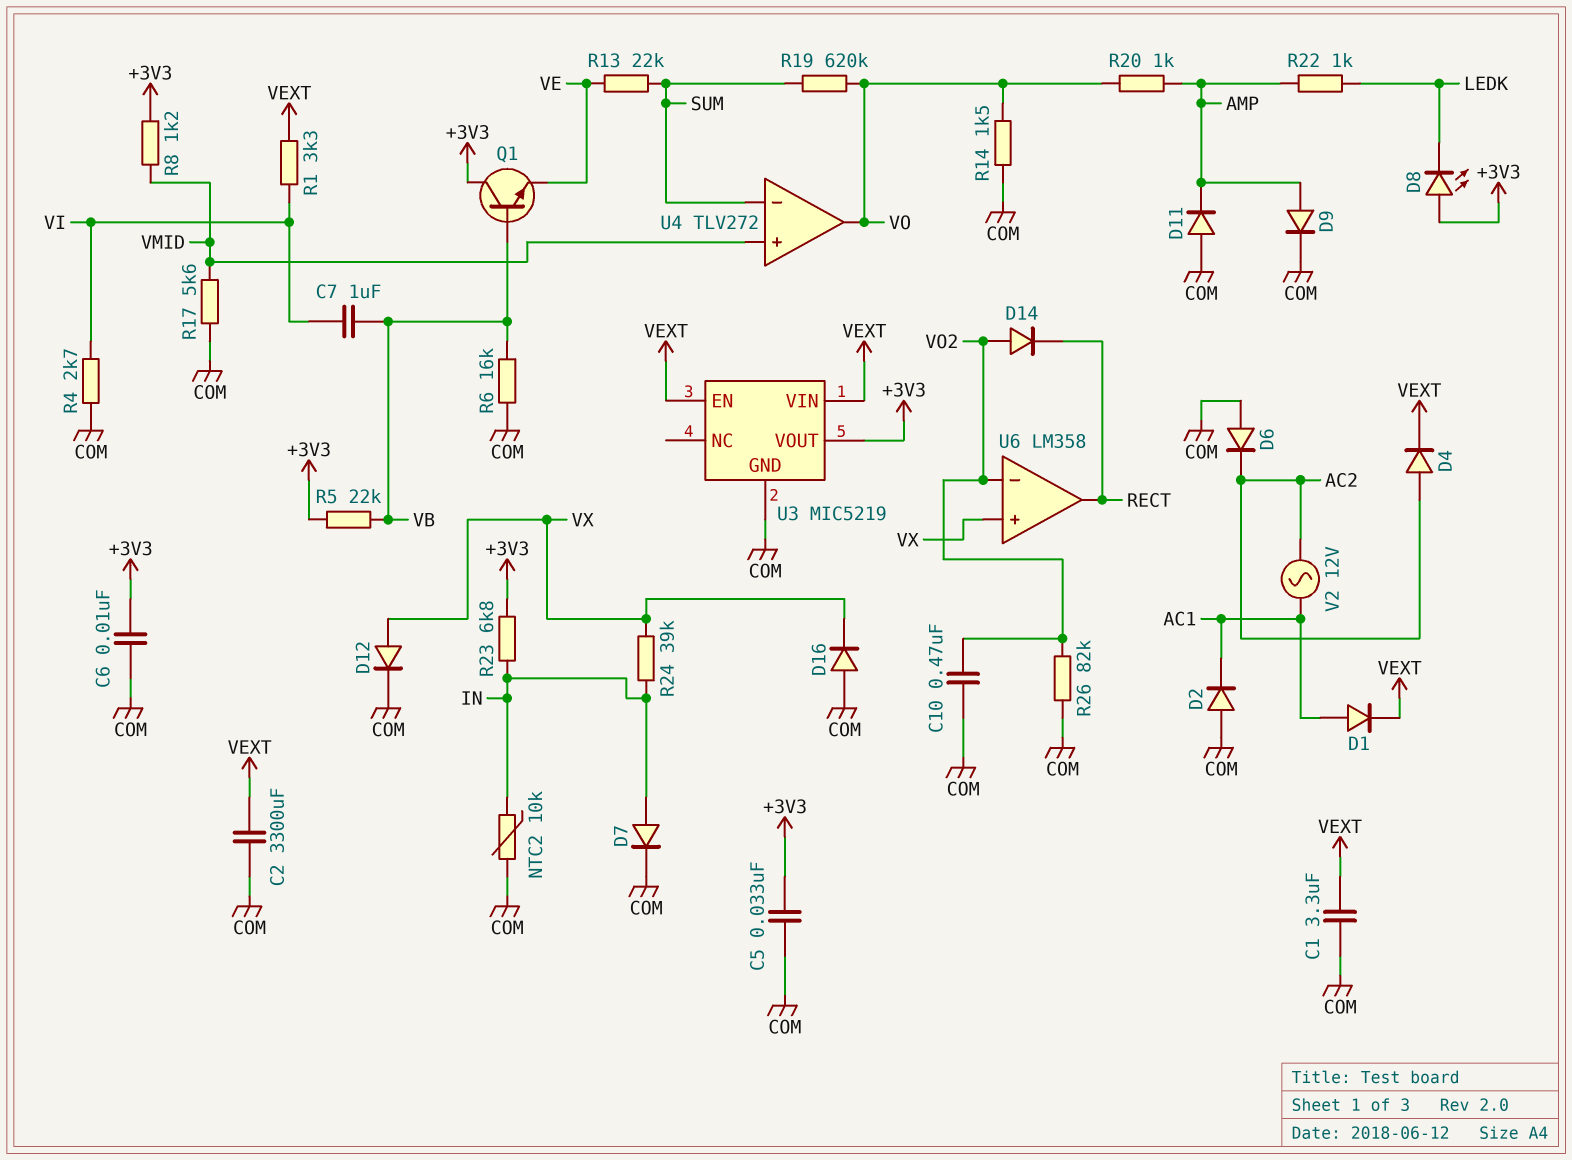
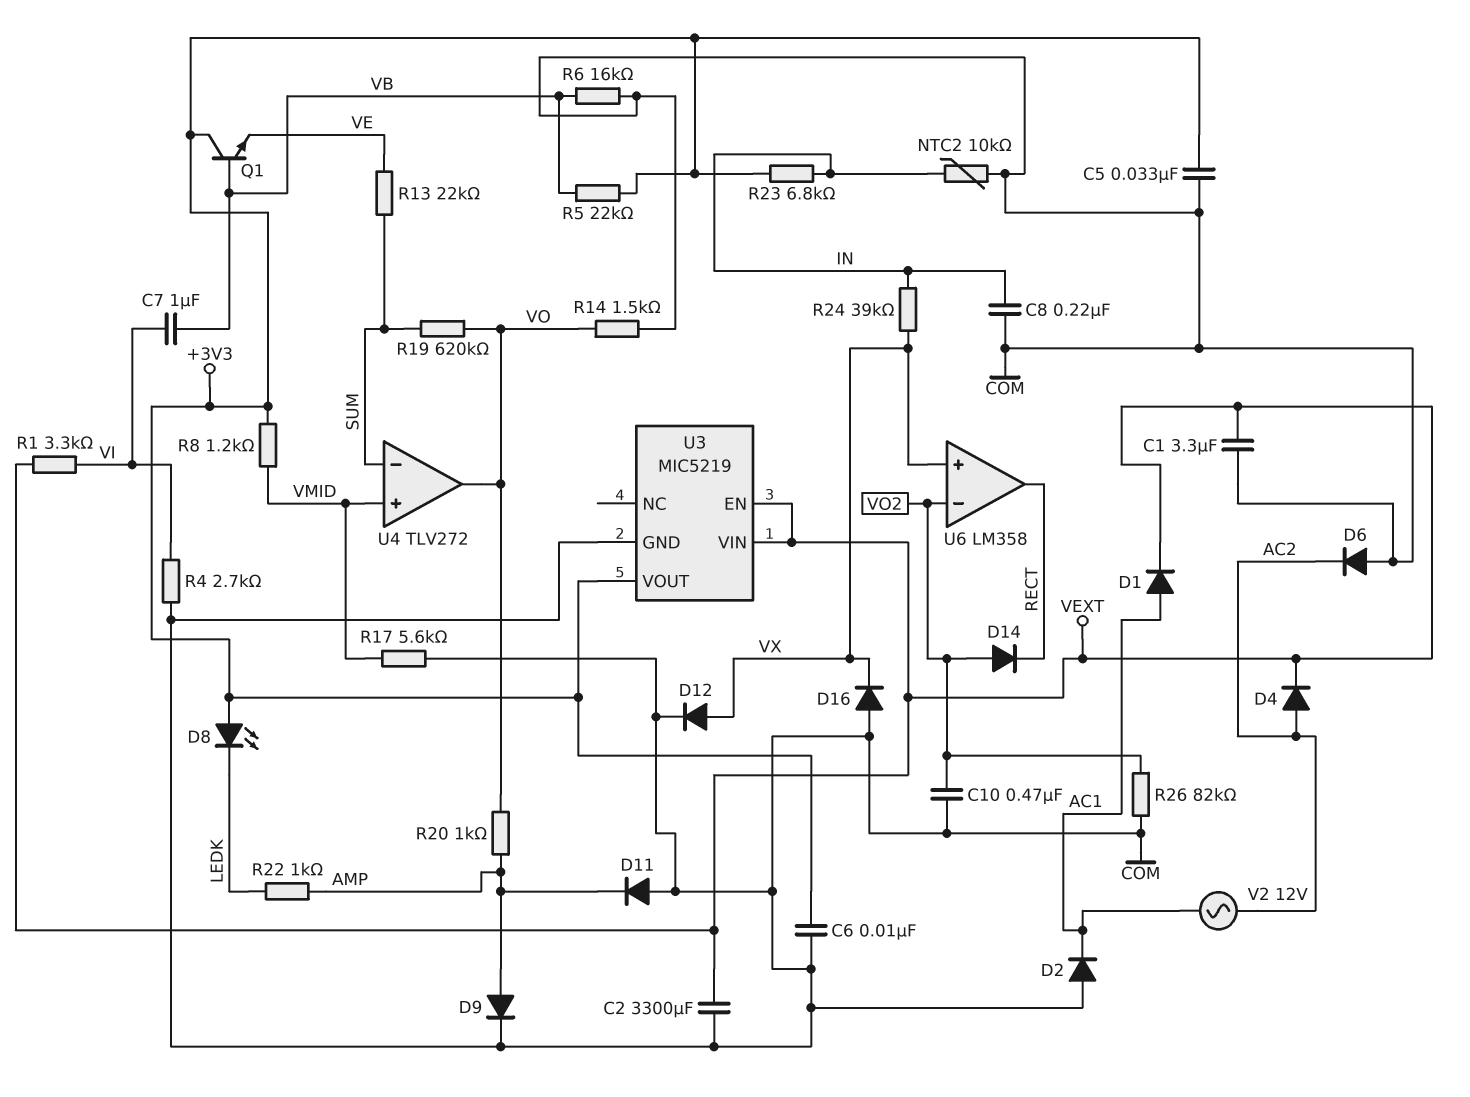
C8: none -> 220nF (COM, IN)
D7: diode (A IN, K COM) -> none

